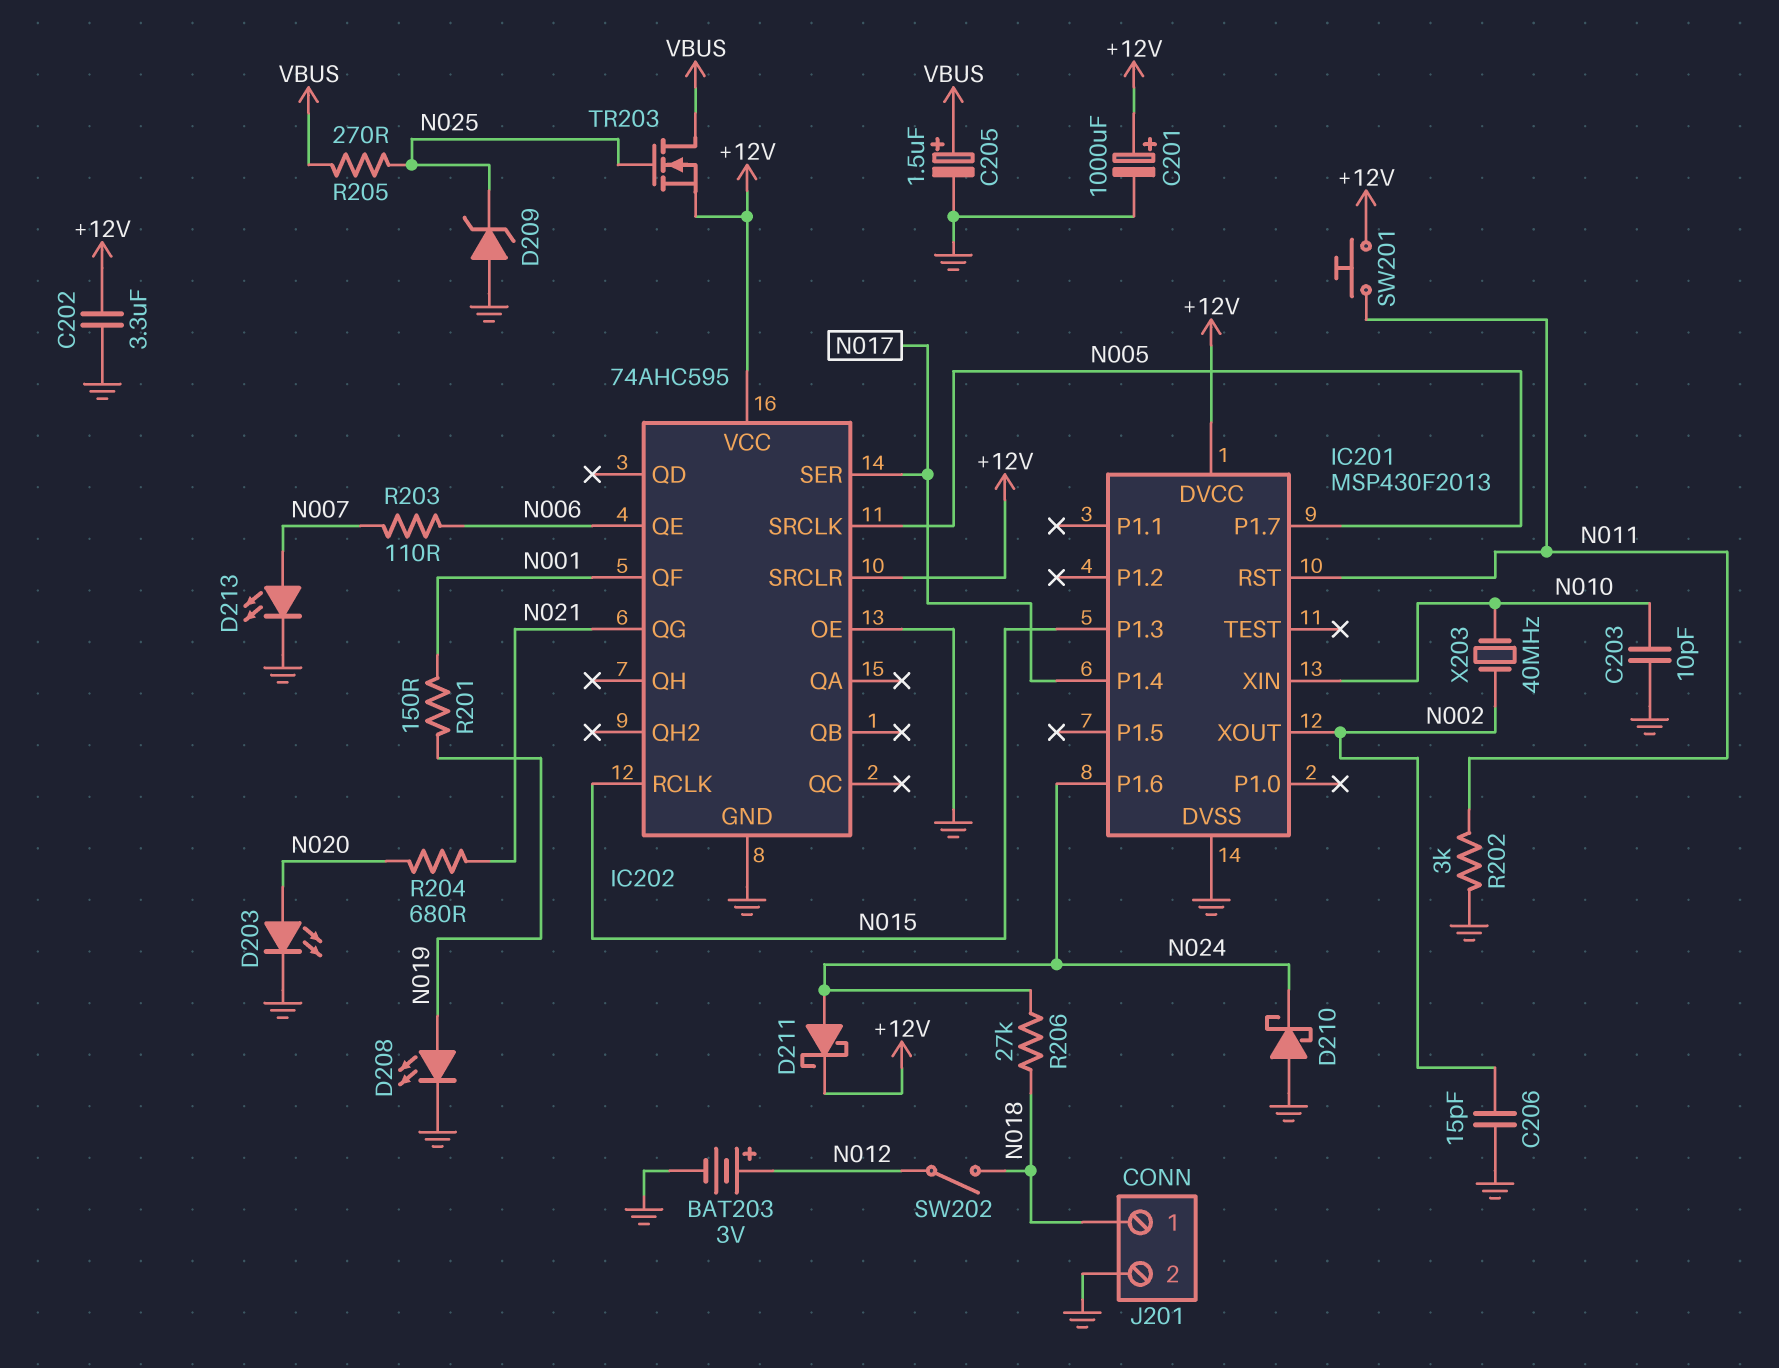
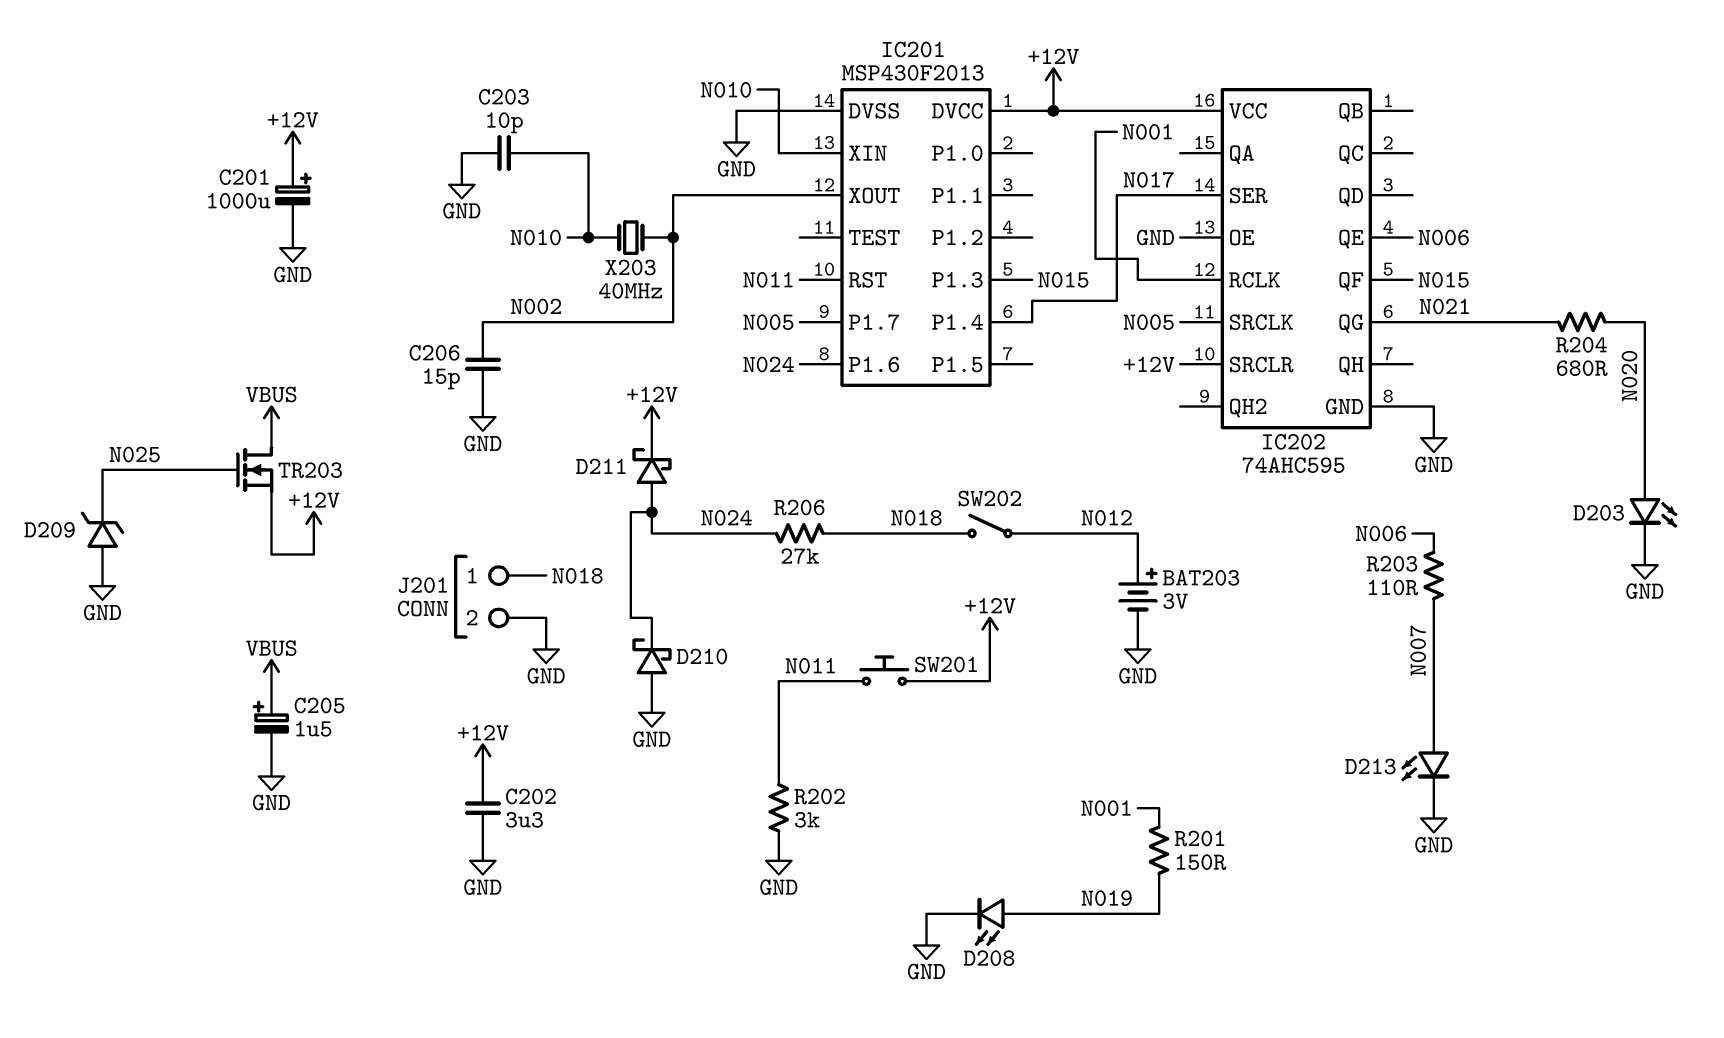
IC202 pin QF: N001 -> N015
IC202 pin RCLK: N015 -> N001
R205: 270 (N025, VBUS) -> none

